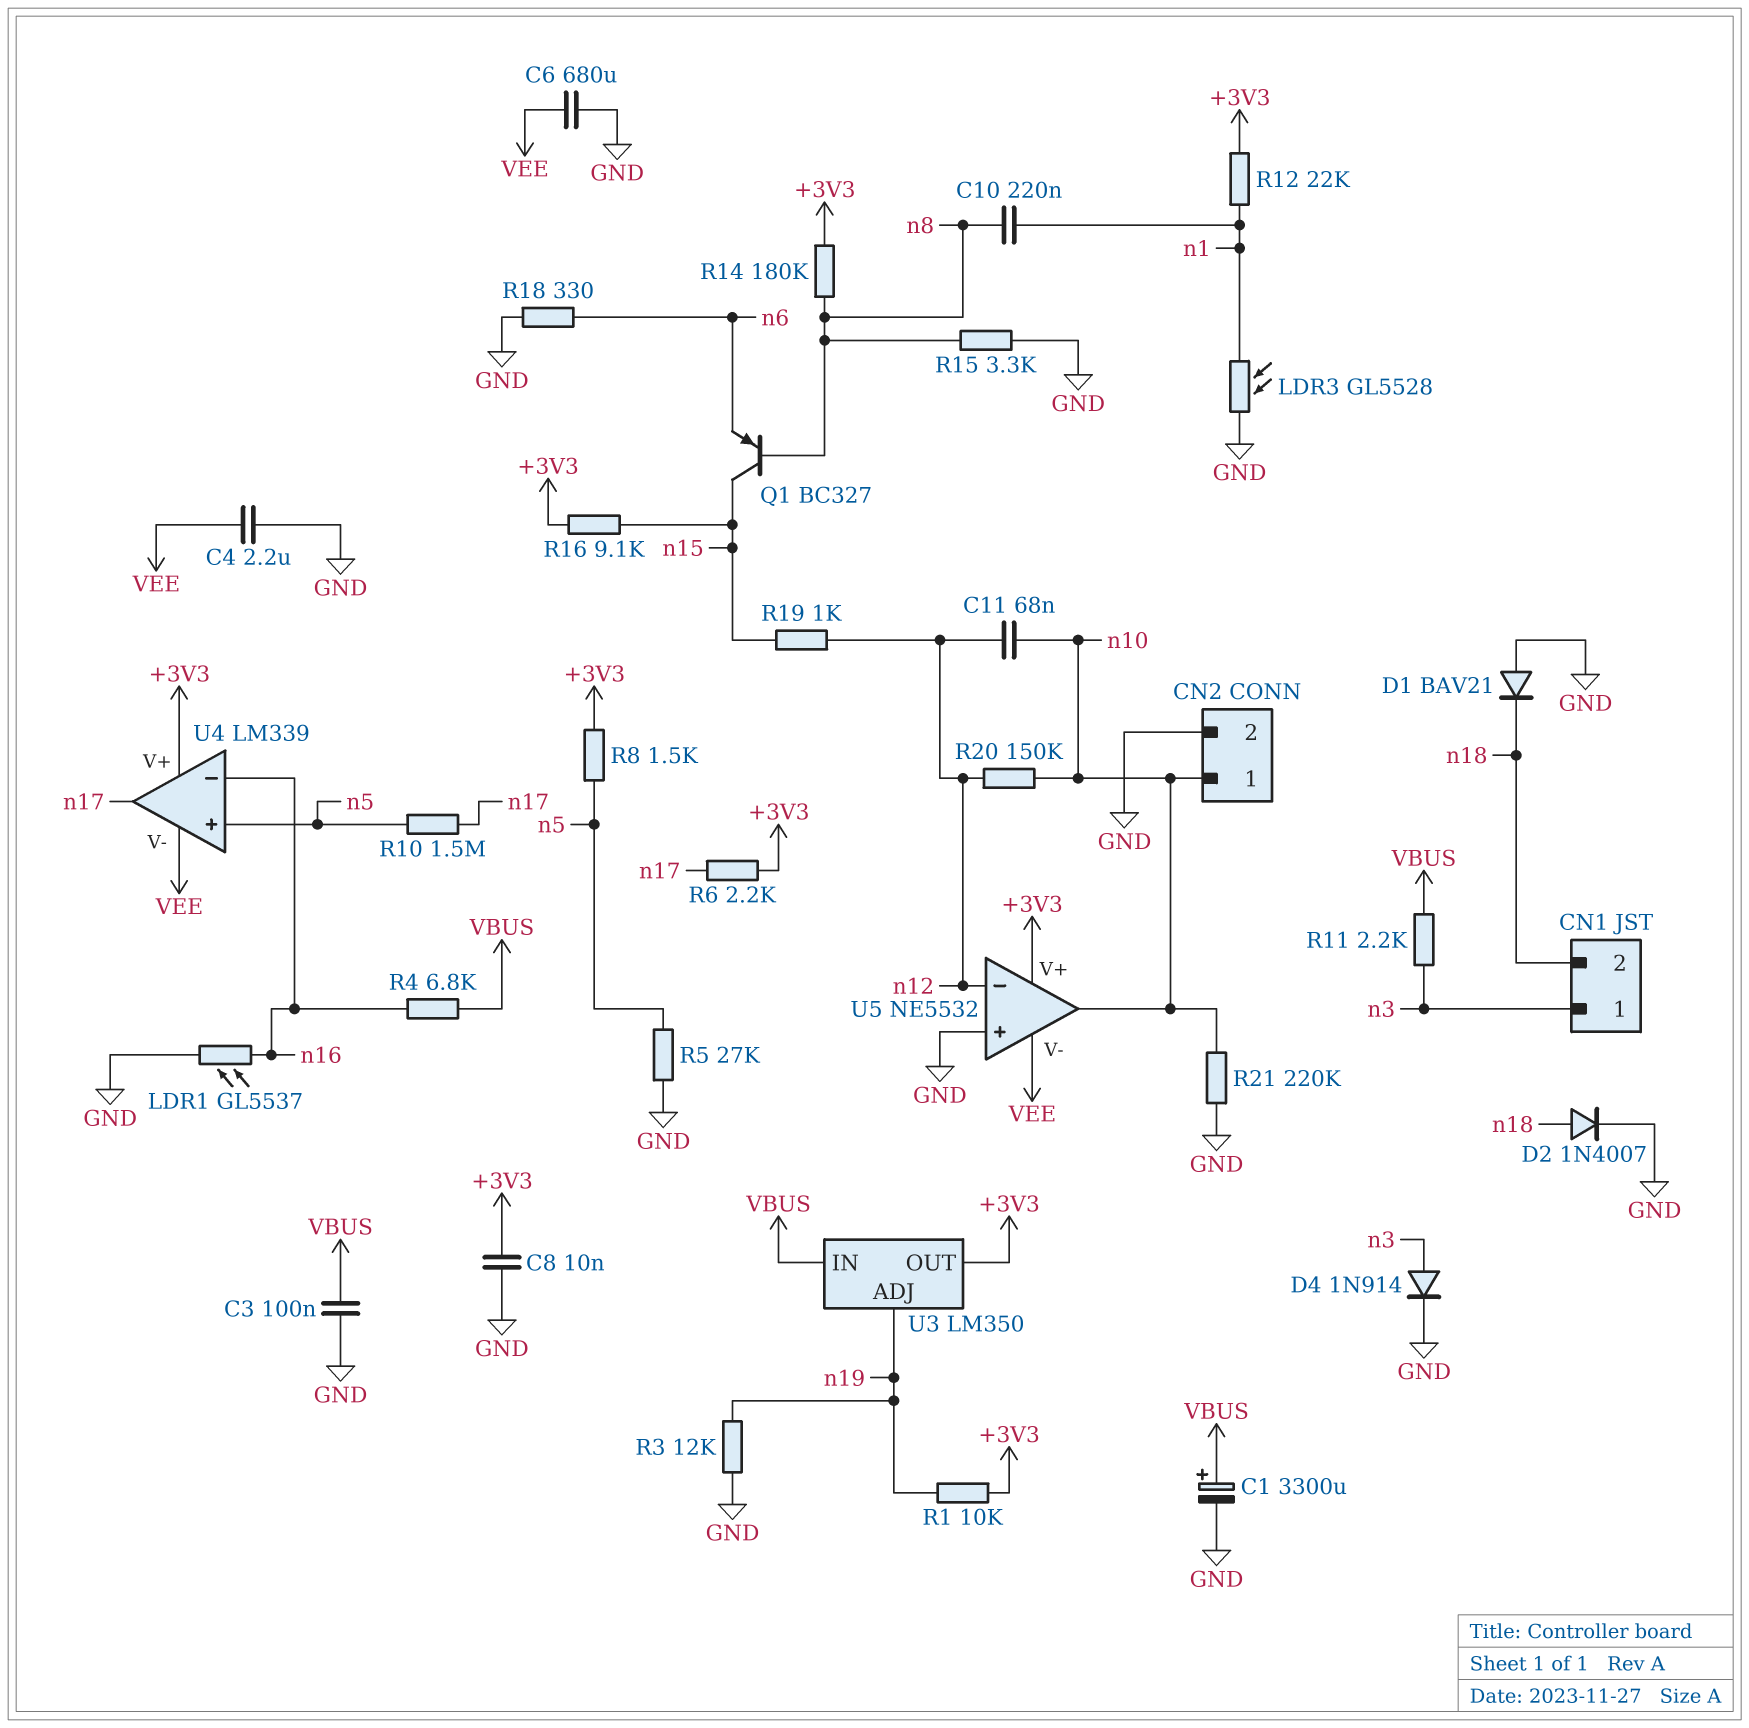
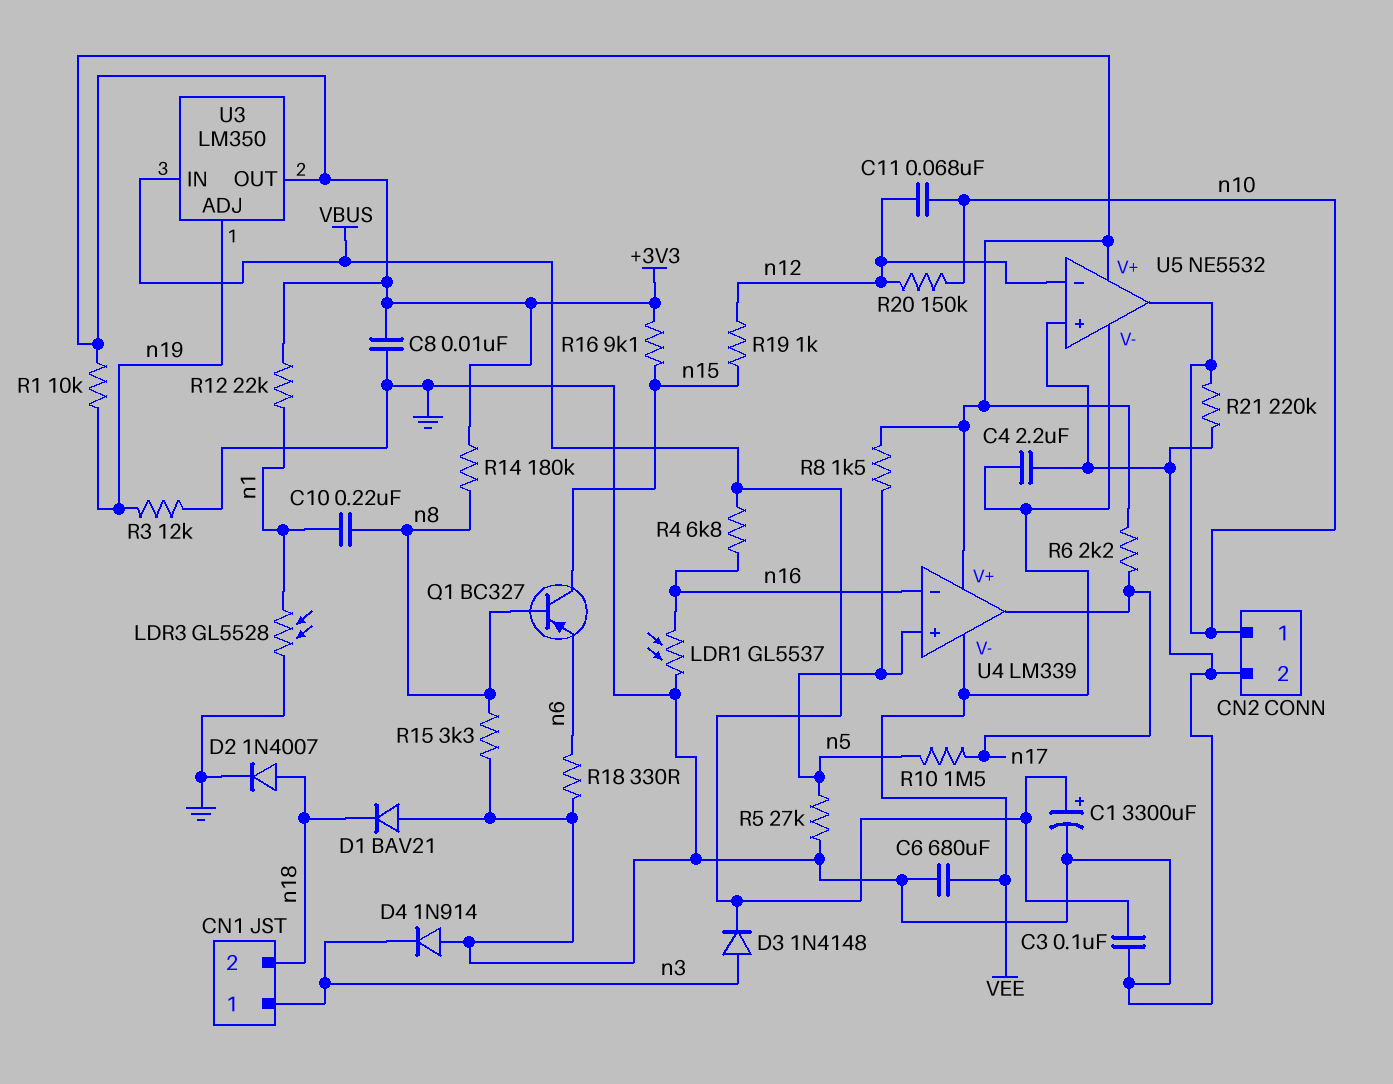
D3: none -> diode 1N4148 (A n3, K VBUS)
D4: diode 1N914 (A n3, K GND) -> diode 1N914 (A GND, K n3)
R11: 2.2k (VBUS, n3) -> none

